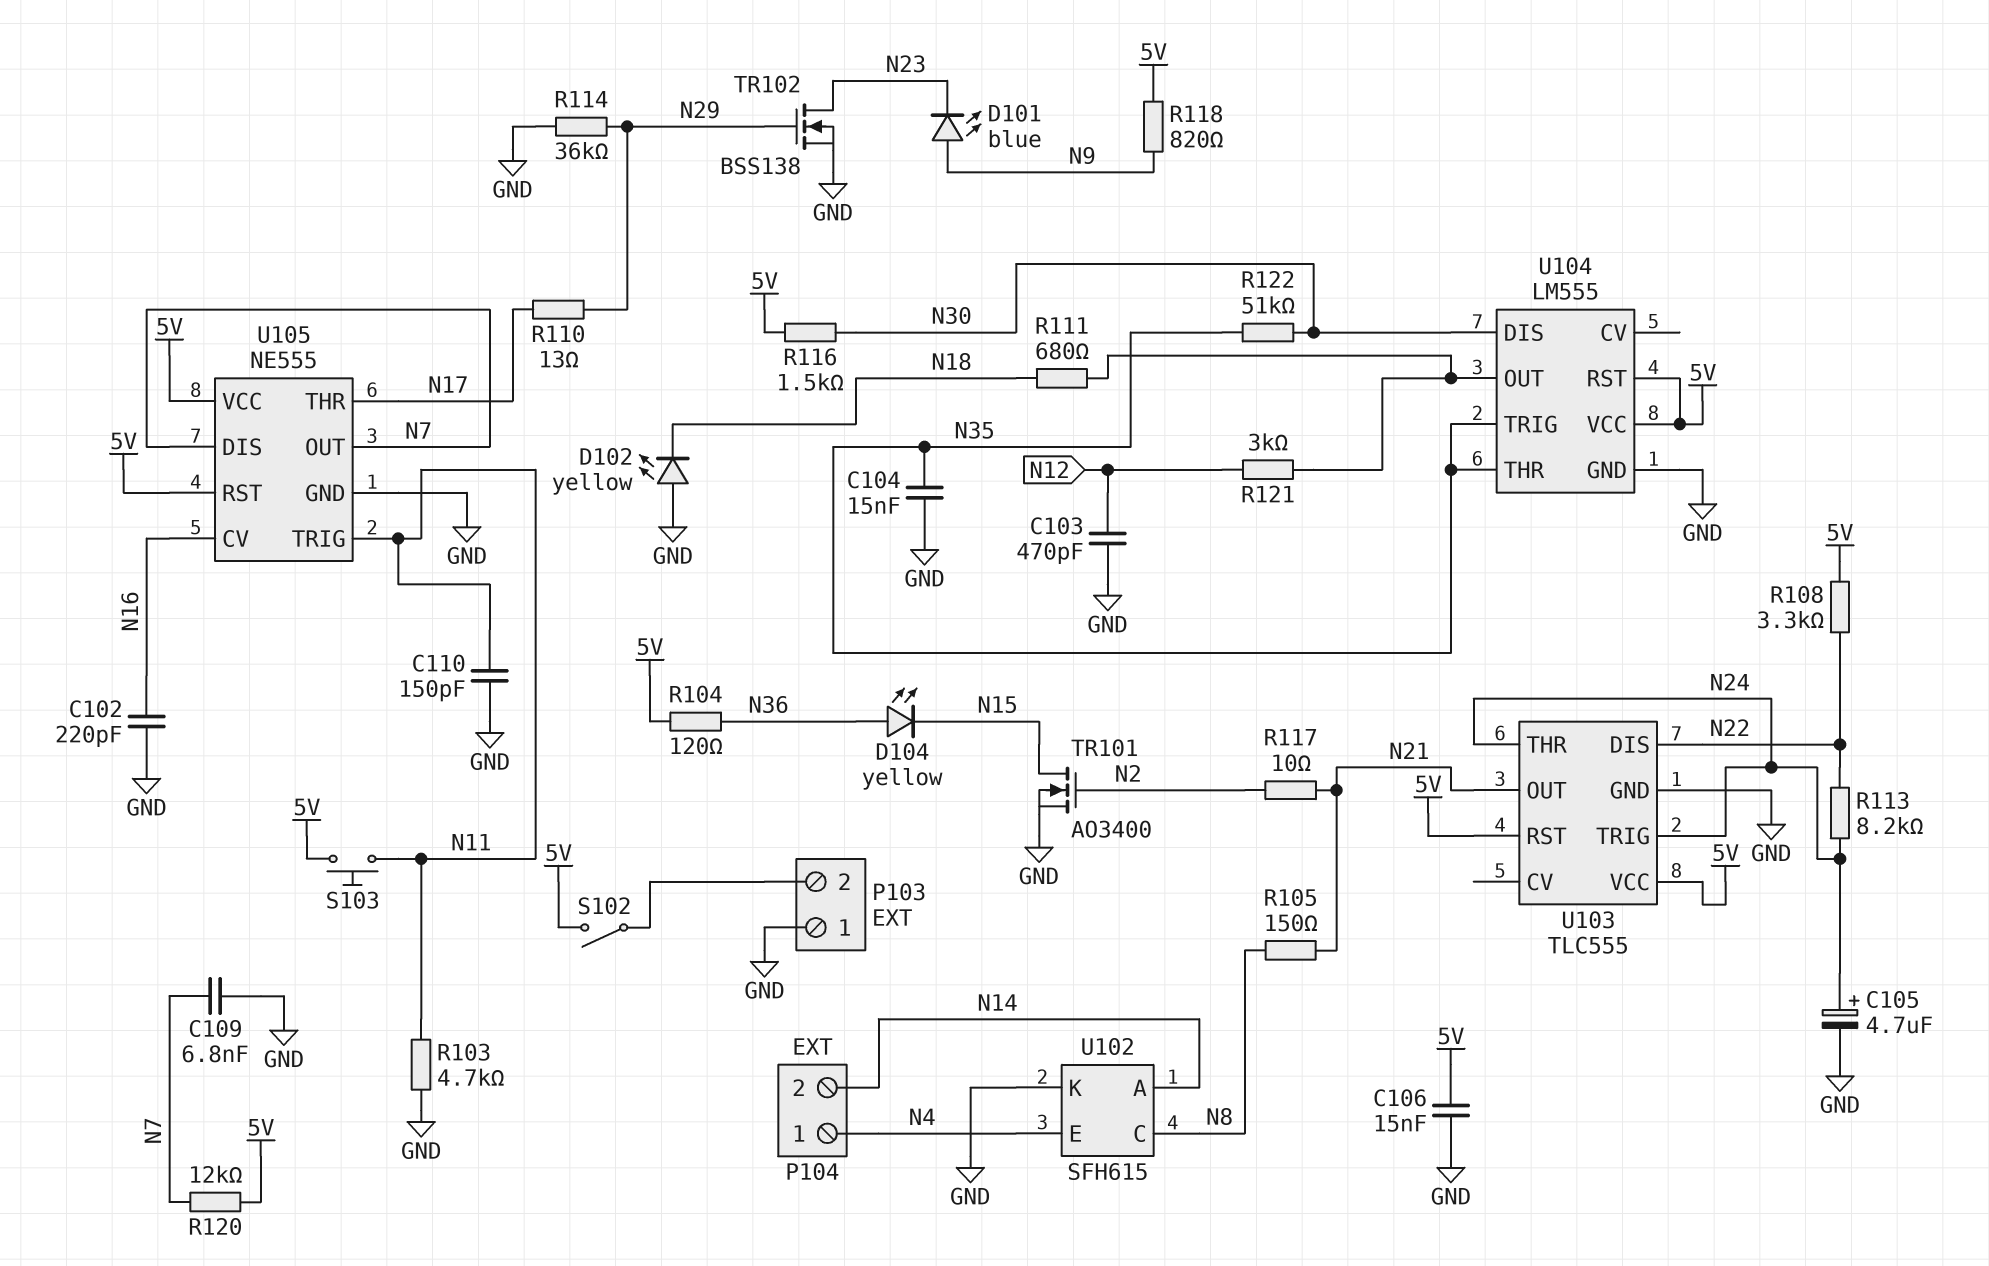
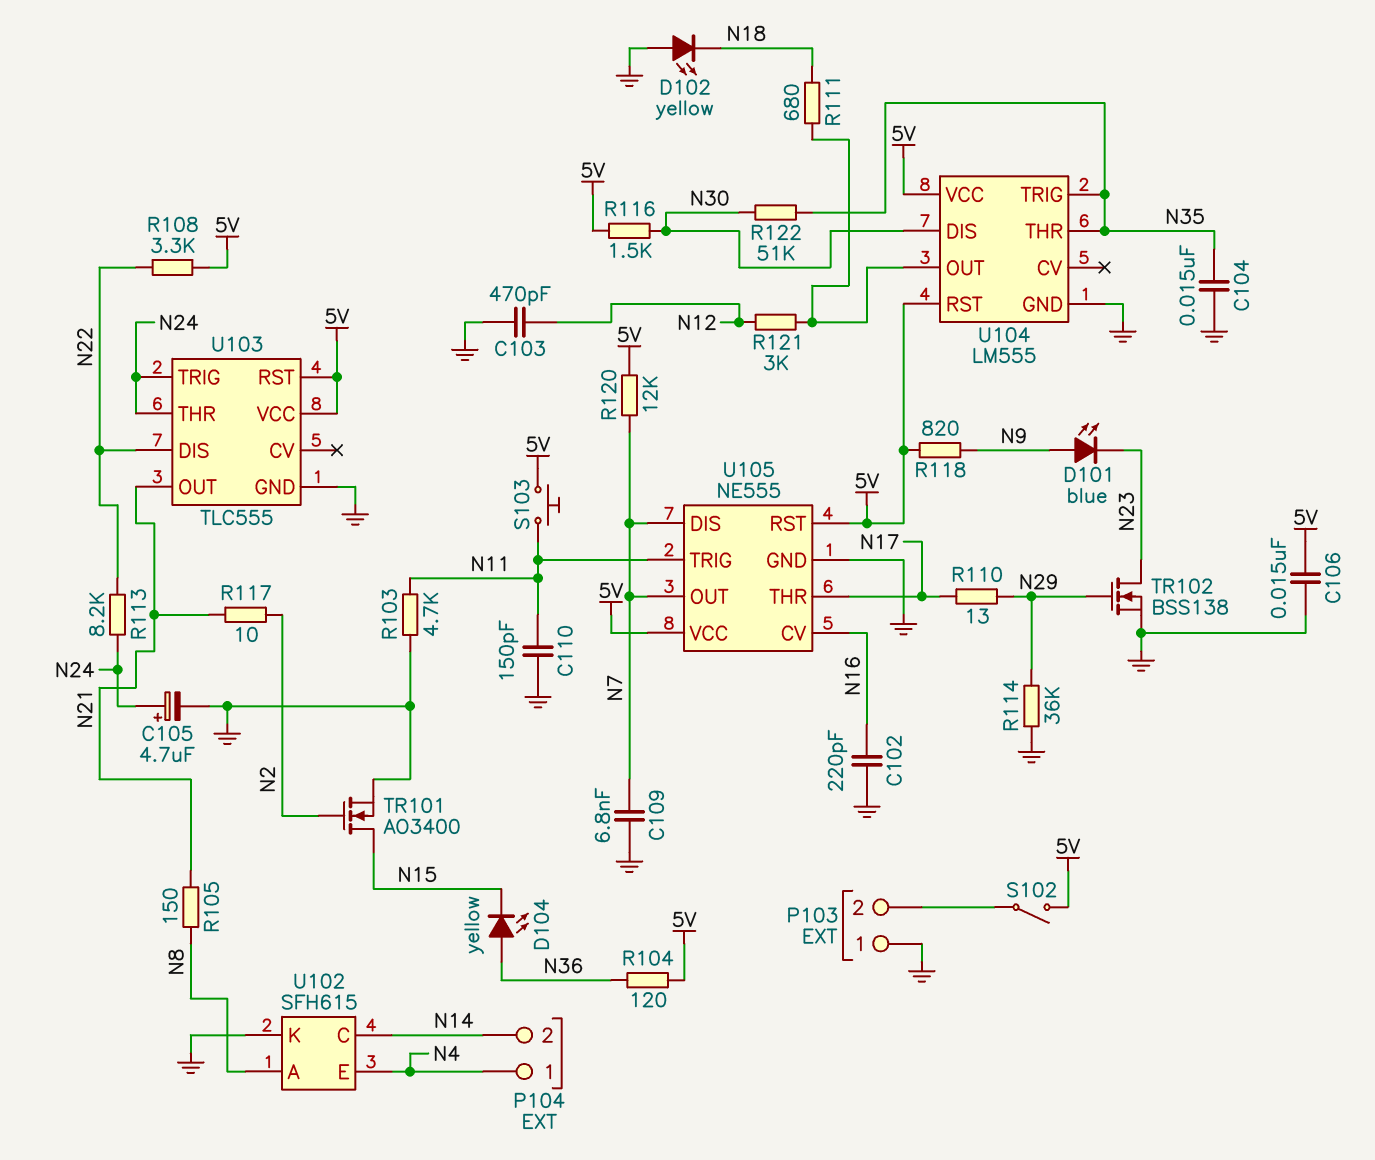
U102 pin A: N14 -> N8
U102 pin C: N8 -> N14

